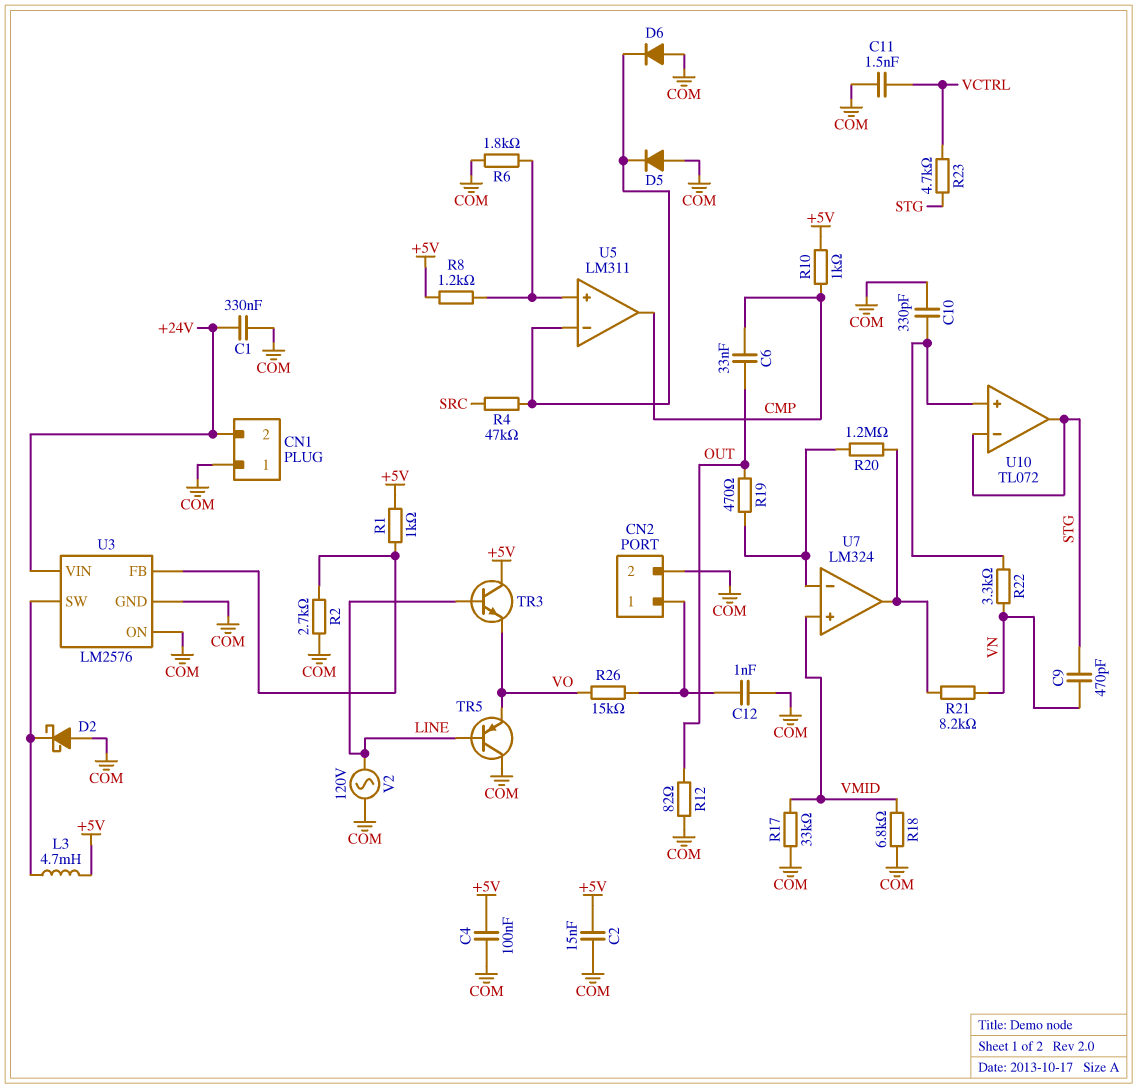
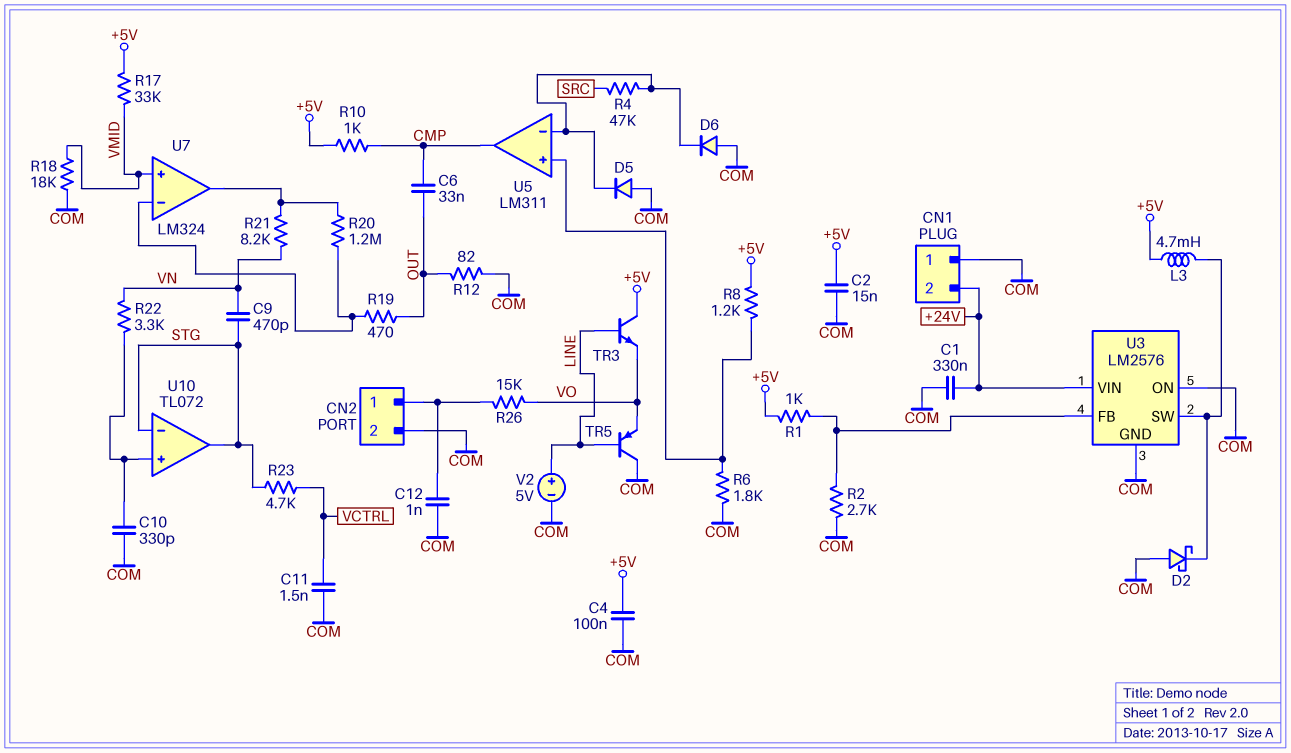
R17: 33k (COM, VMID) -> 33k (+5V, VMID)
R18: 6.8k (COM, VMID) -> 18k (COM, VMID)
V2: AC 120V (COM, LINE) -> 5V (plus LINE, minus COM)

